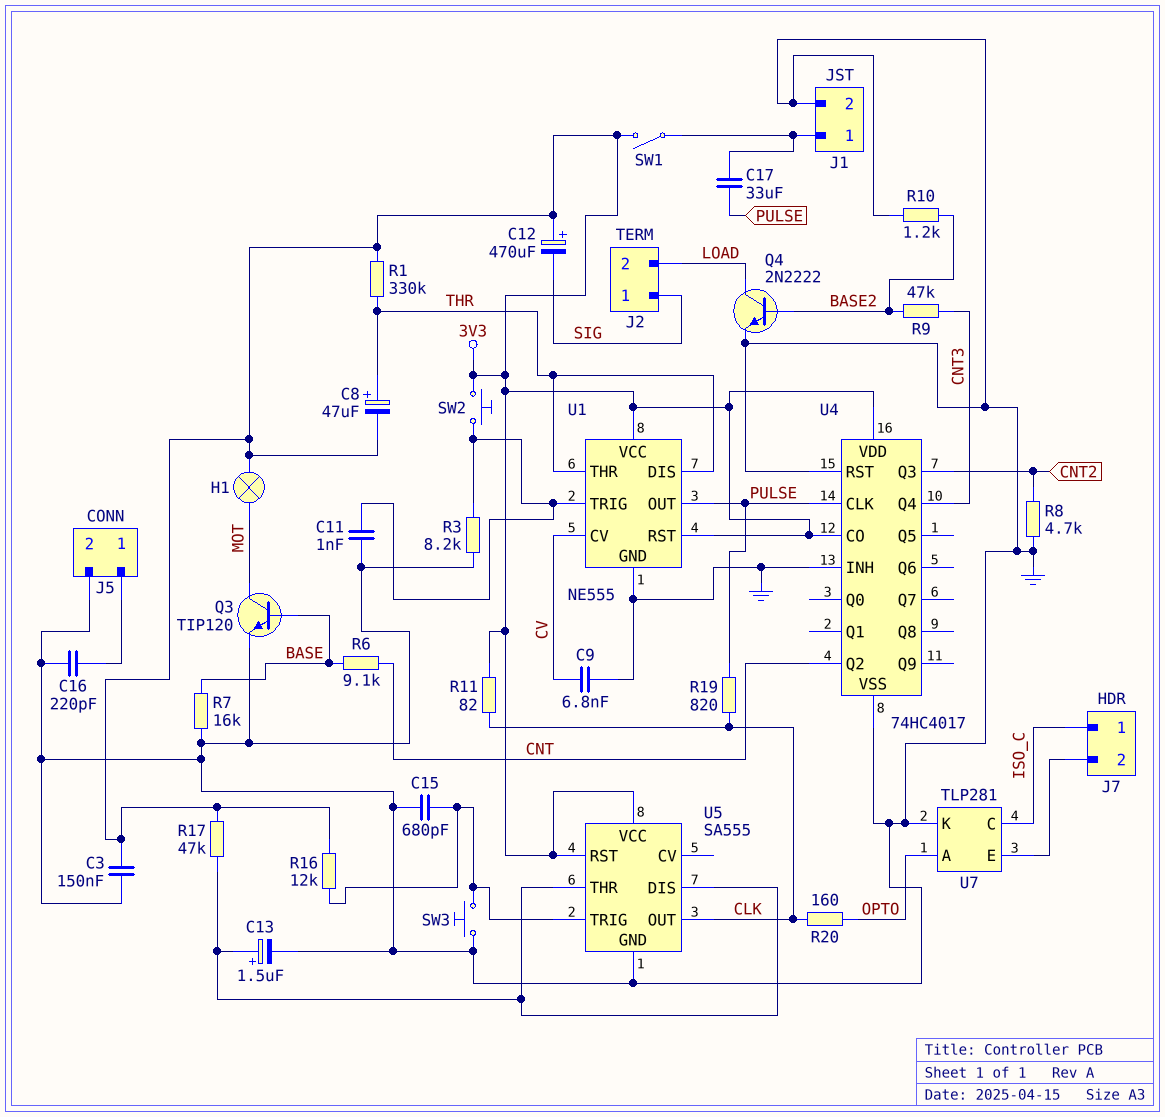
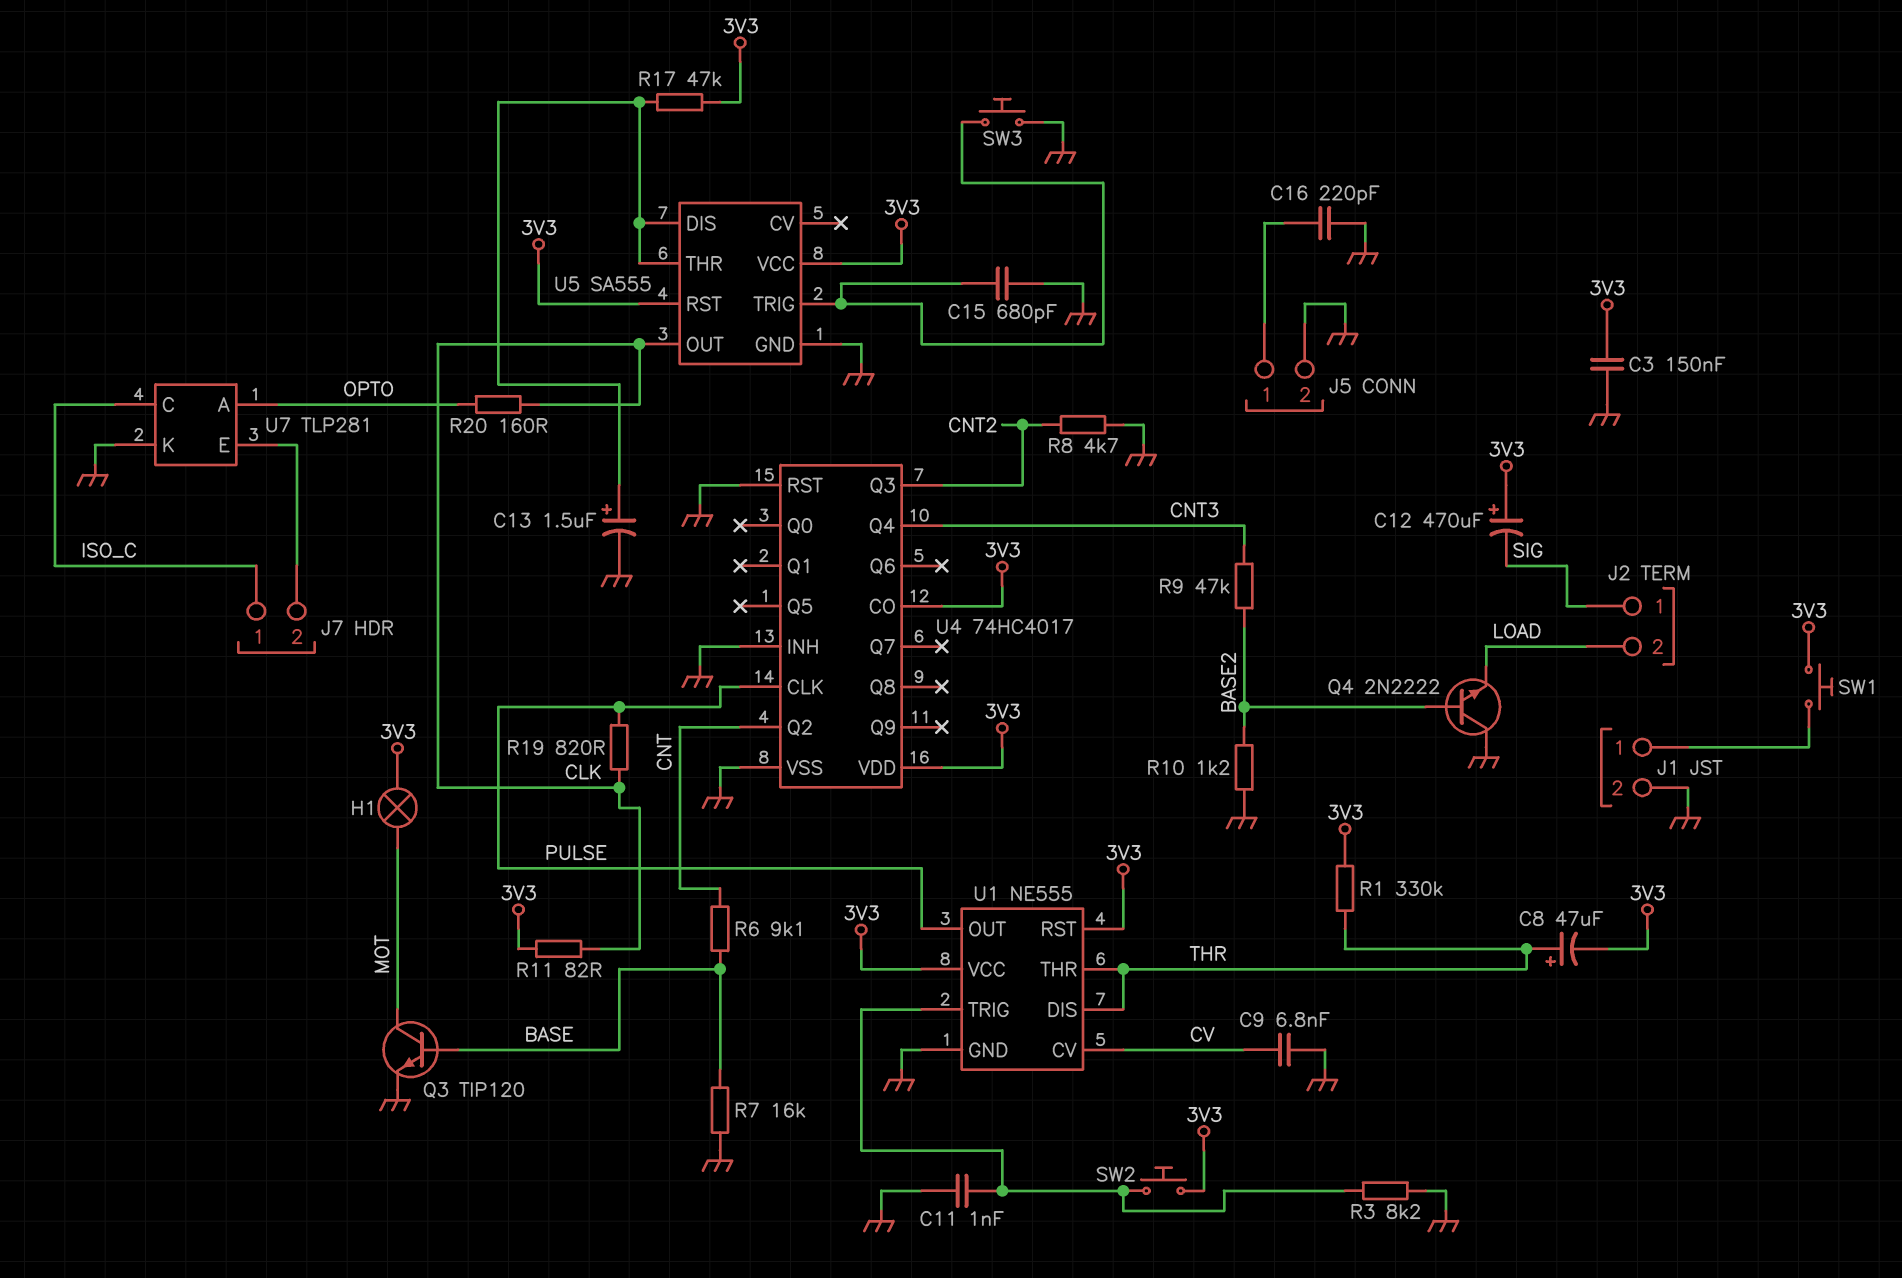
C17: 33uF (J1/1, PULSE) -> none
Q4: NPN 2N2222 (B BASE2, C LOAD, E GND) -> NPN 2N2222 (B BASE2, C GND, E LOAD)
R16: 12k (3V3, U5/TRIG) -> none
SW1: switch (3V3, J1/1) -> button (3V3, J1/1)

